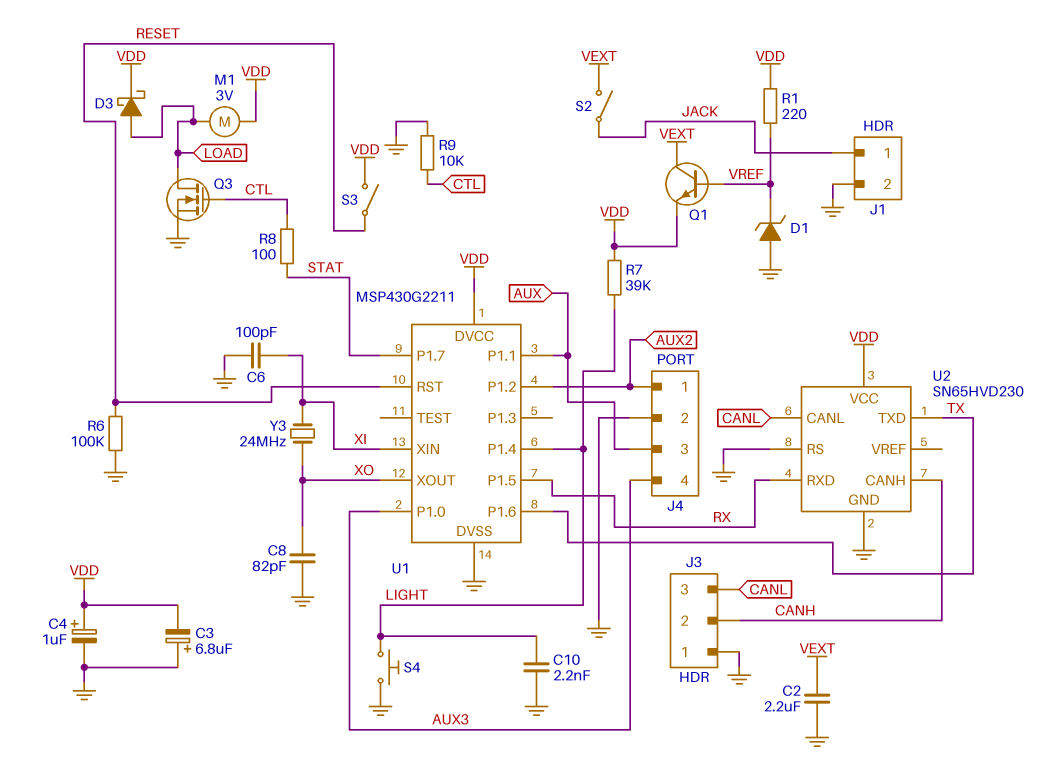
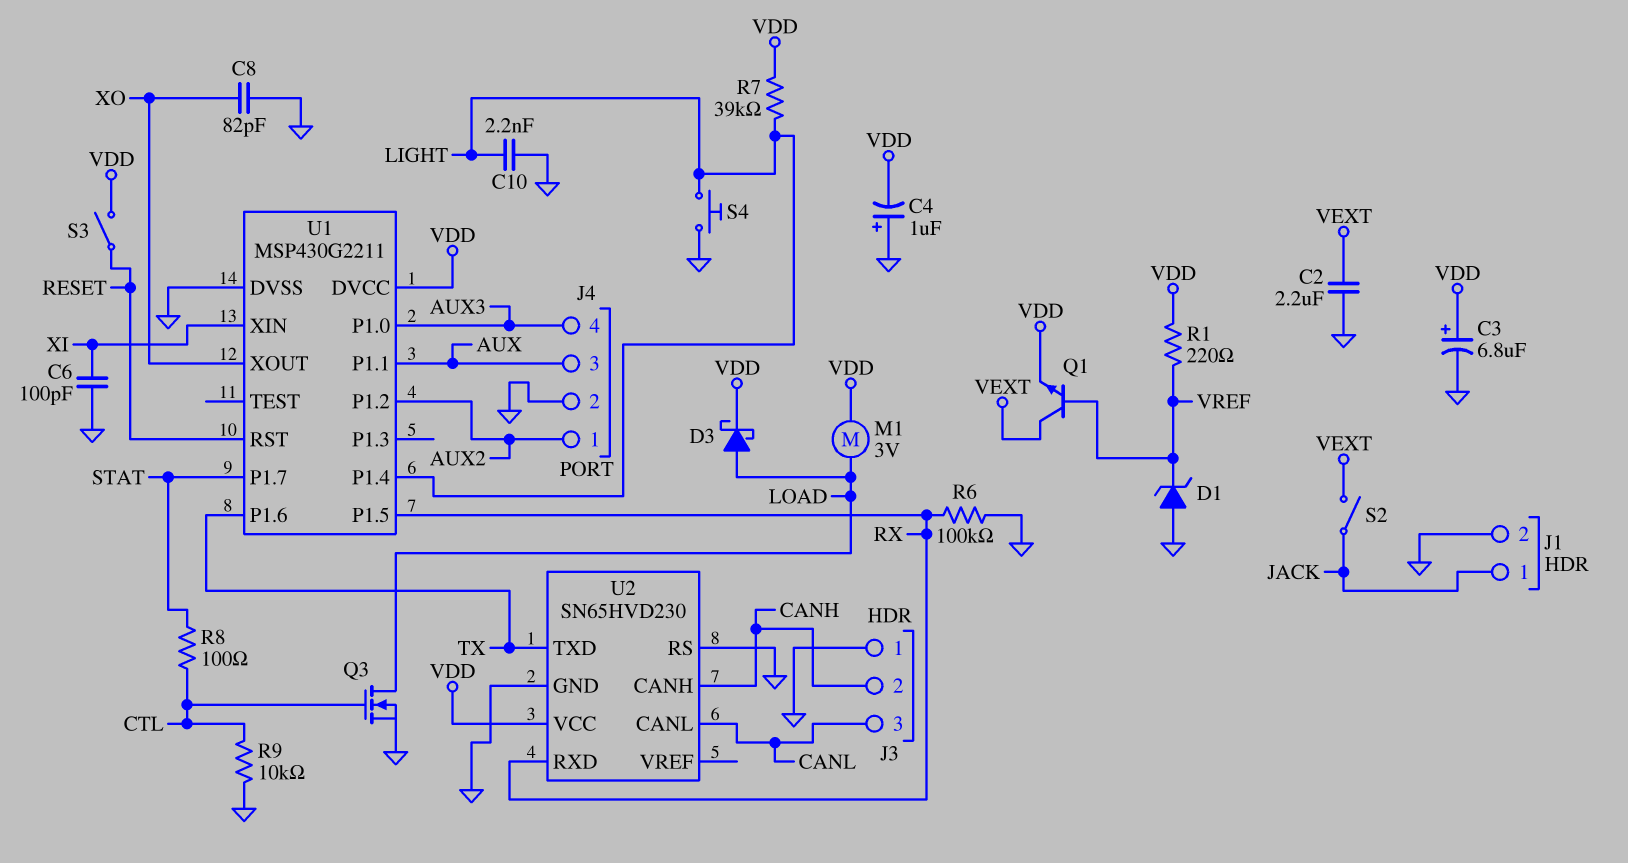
C3: 6.8uF (plus GND, minus VDD) -> 6.8uF (plus VDD, minus GND)
C4: 1uF (plus VDD, minus GND) -> 1uF (plus GND, minus VDD)
R6: 100k (GND, RESET) -> 100k (GND, RX)
Y3: 24MHz (XI, XO) -> none

